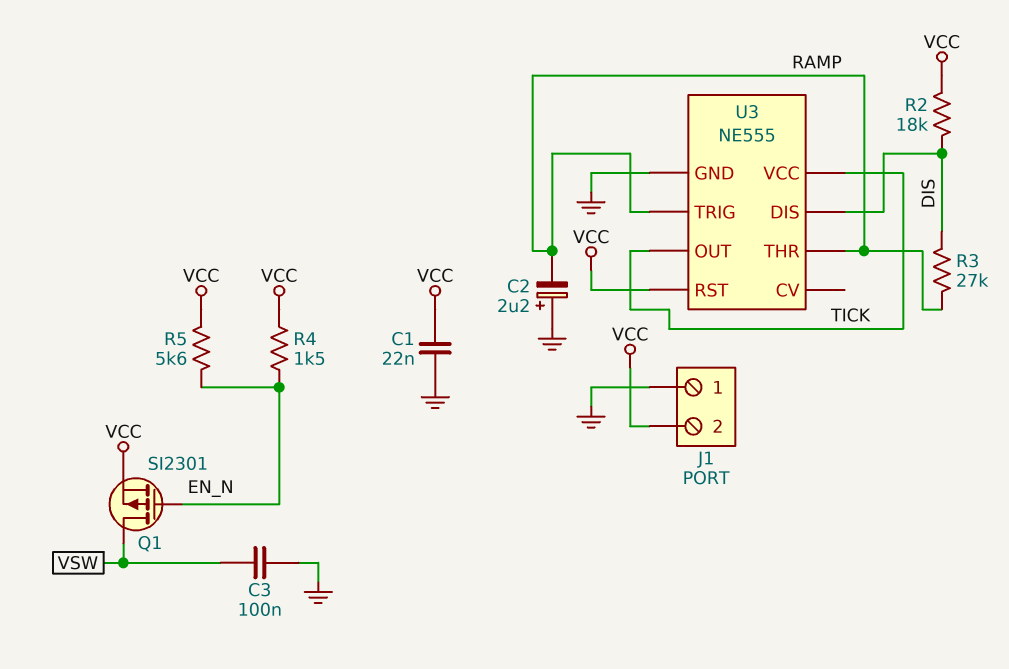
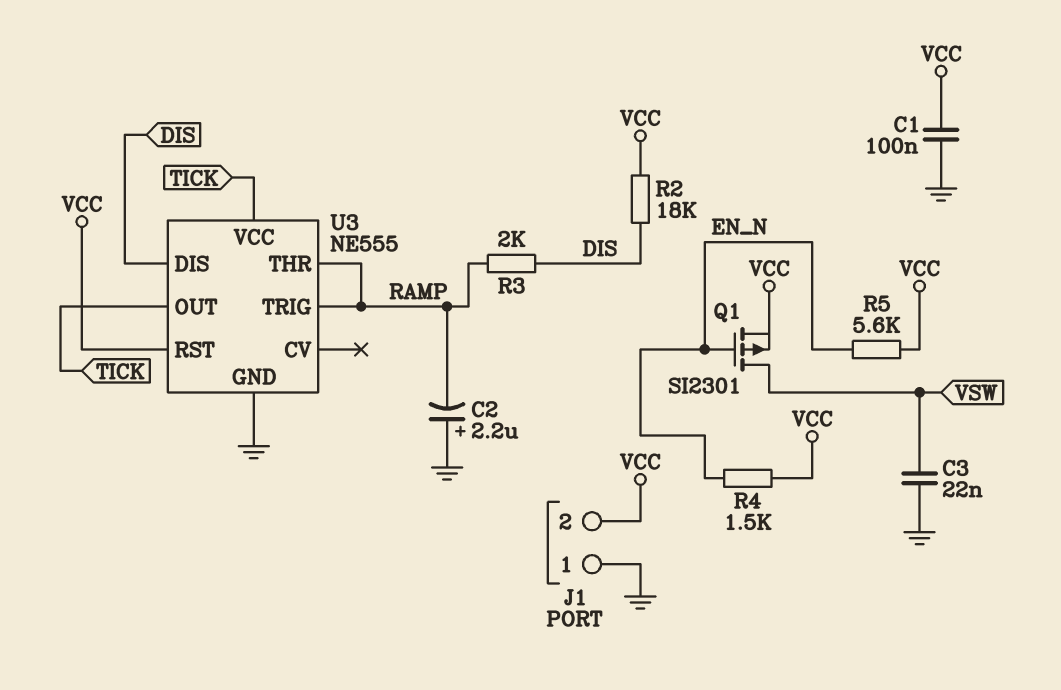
C1: 22nF (GND, VCC) -> 100nF (GND, VCC)
C3: 100nF (GND, VSW) -> 22nF (GND, VSW)
R3: 27k (DIS, RAMP) -> 2k (DIS, RAMP)

